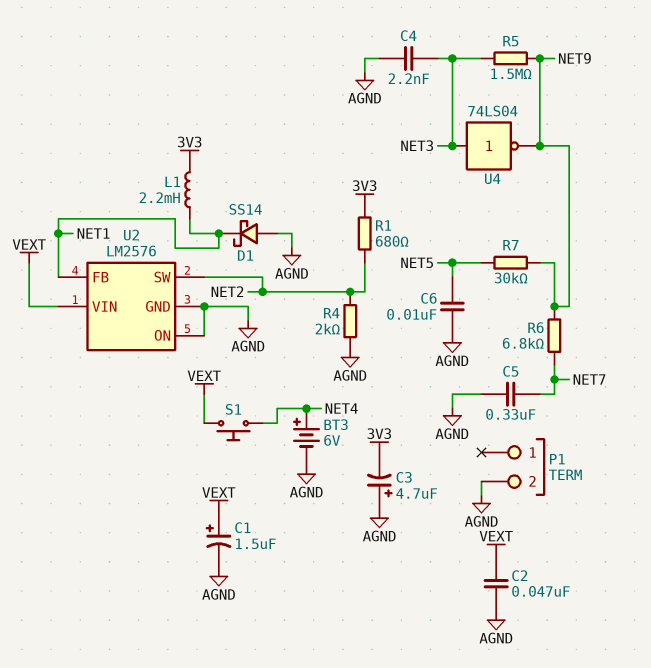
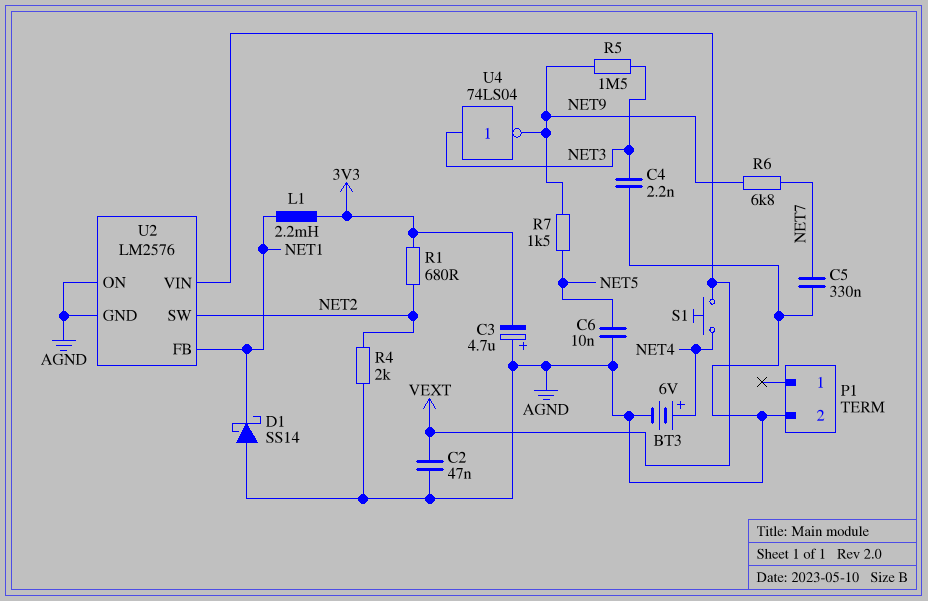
C1: 1.5uF (plus VEXT, minus AGND) -> none
R7: 30k (NET5, NET9) -> 1.5k (NET5, NET9)

